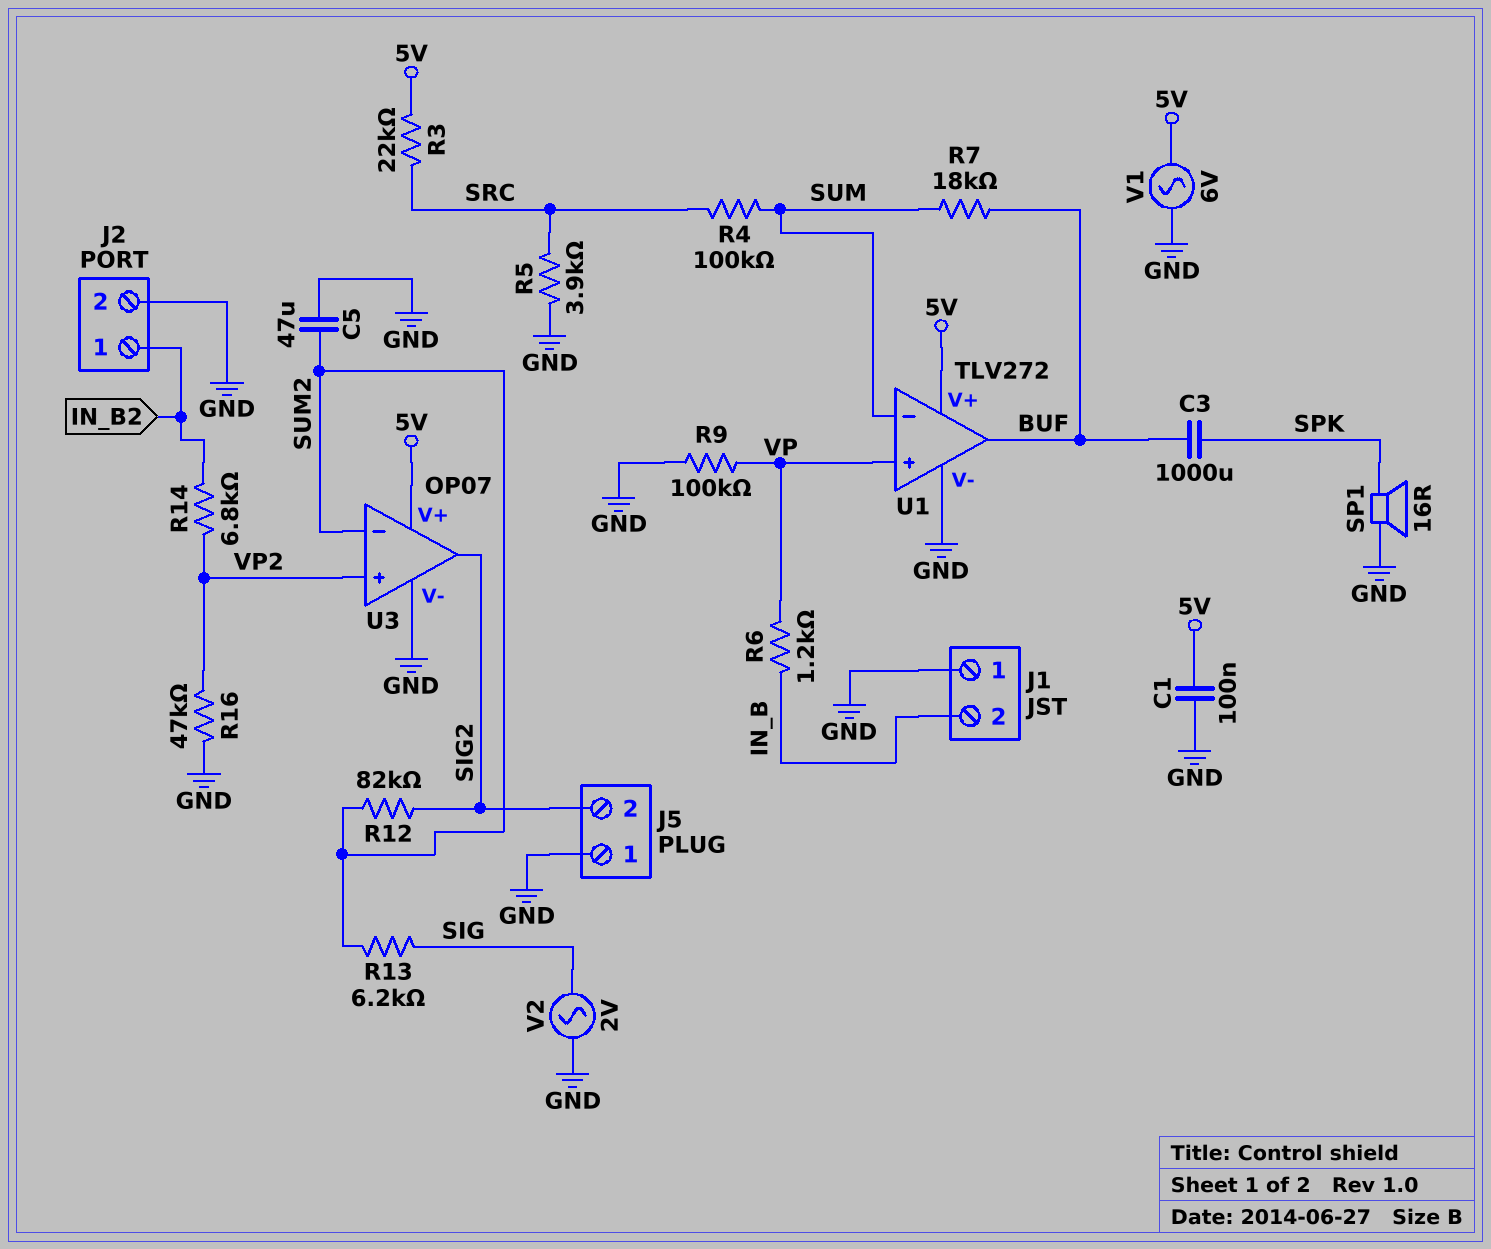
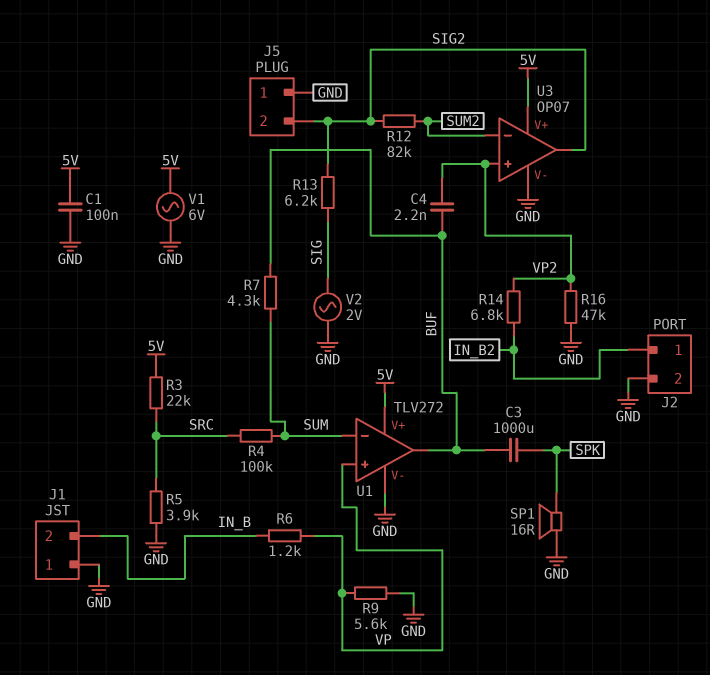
C4: none -> 2.2nF (BUF, VP2)
C5: 47uF (GND, SUM2) -> none
R7: 18k (BUF, SUM) -> 4.3k (BUF, SUM)
R9: 100k (GND, VP) -> 5.6k (GND, VP)
R13: 6.2k (SIG, SUM2) -> 6.2k (SIG, SIG2)

